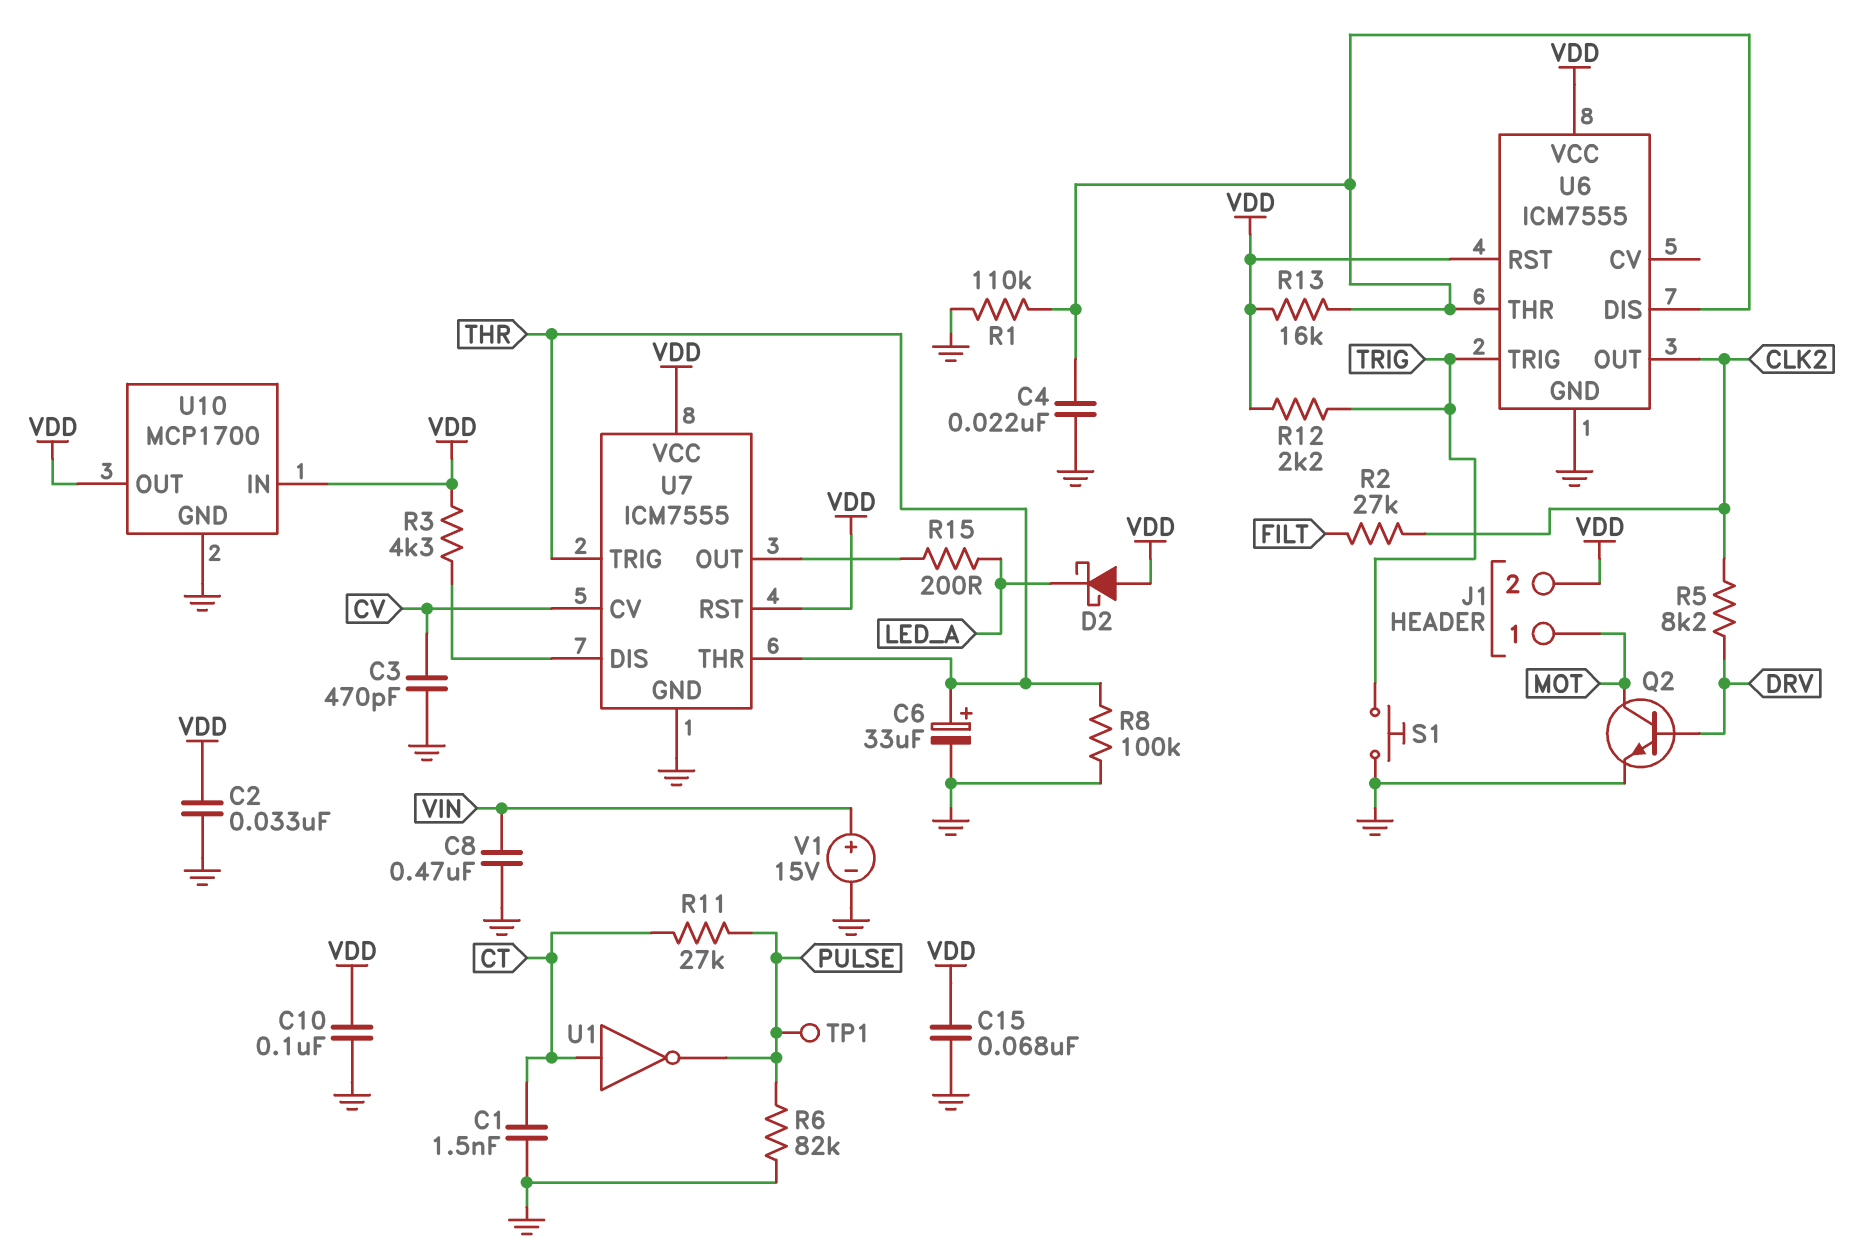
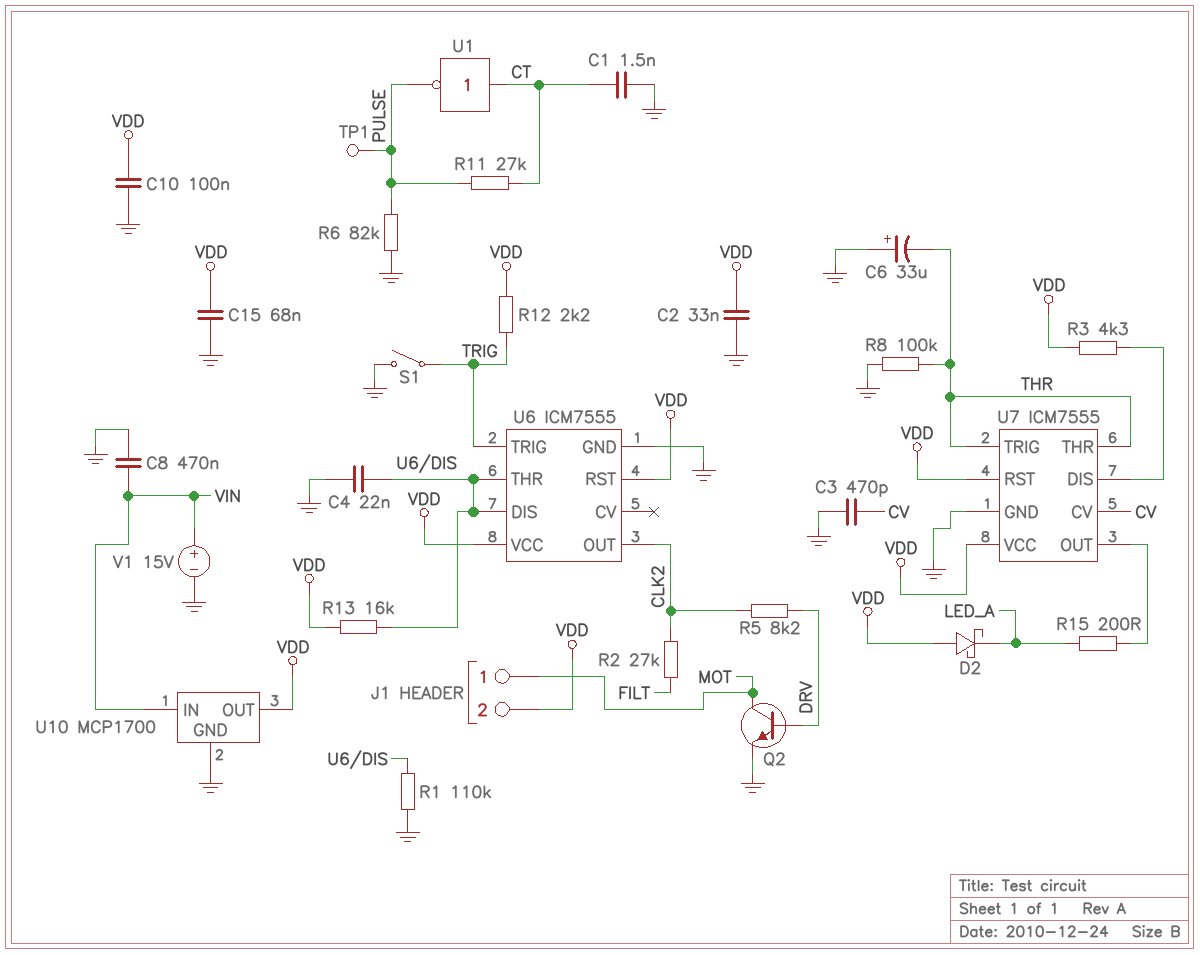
C6: 33uF (plus THR, minus GND) -> 33uF (plus GND, minus THR)
S1: button (GND, TRIG) -> switch (GND, TRIG)
U10 pin IN: VDD -> VIN

